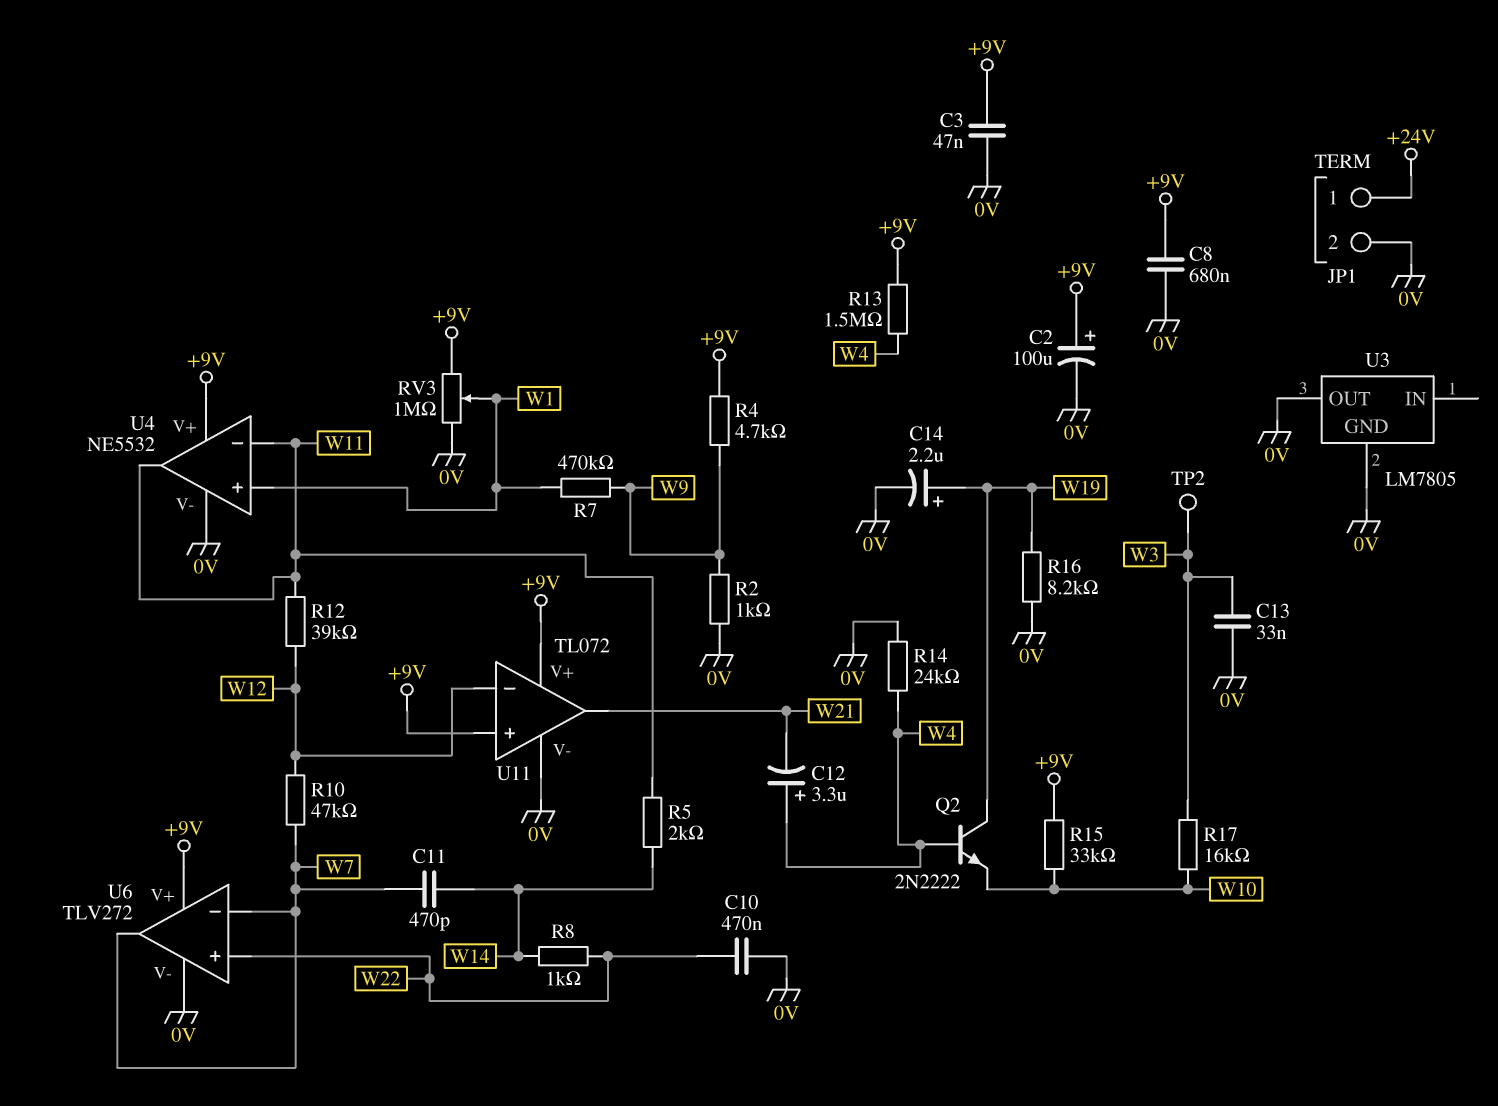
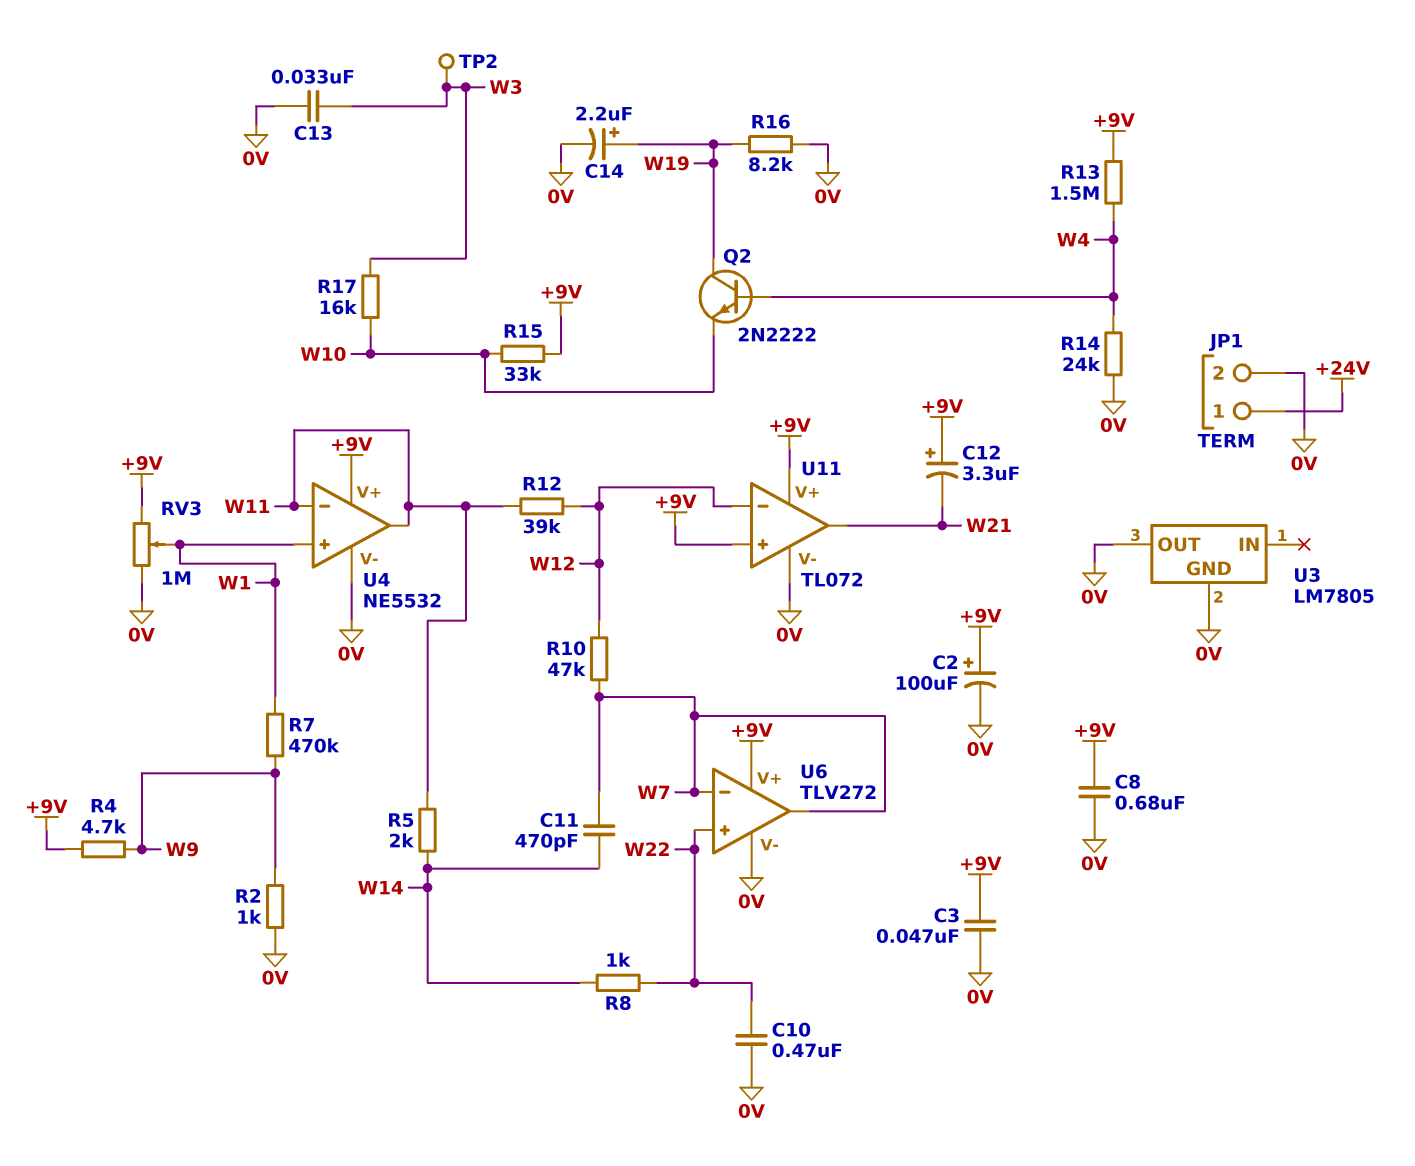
C12: 3.3uF (plus W4, minus W21) -> 3.3uF (plus +9V, minus W21)

